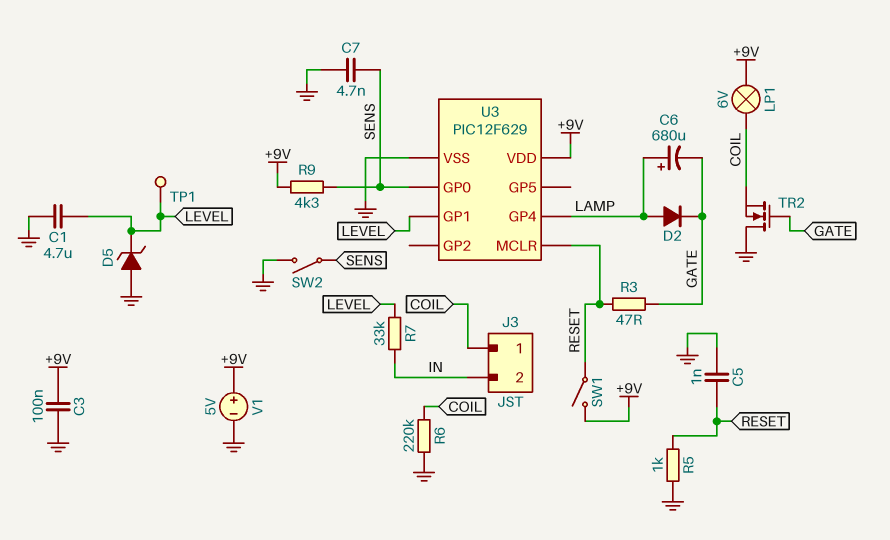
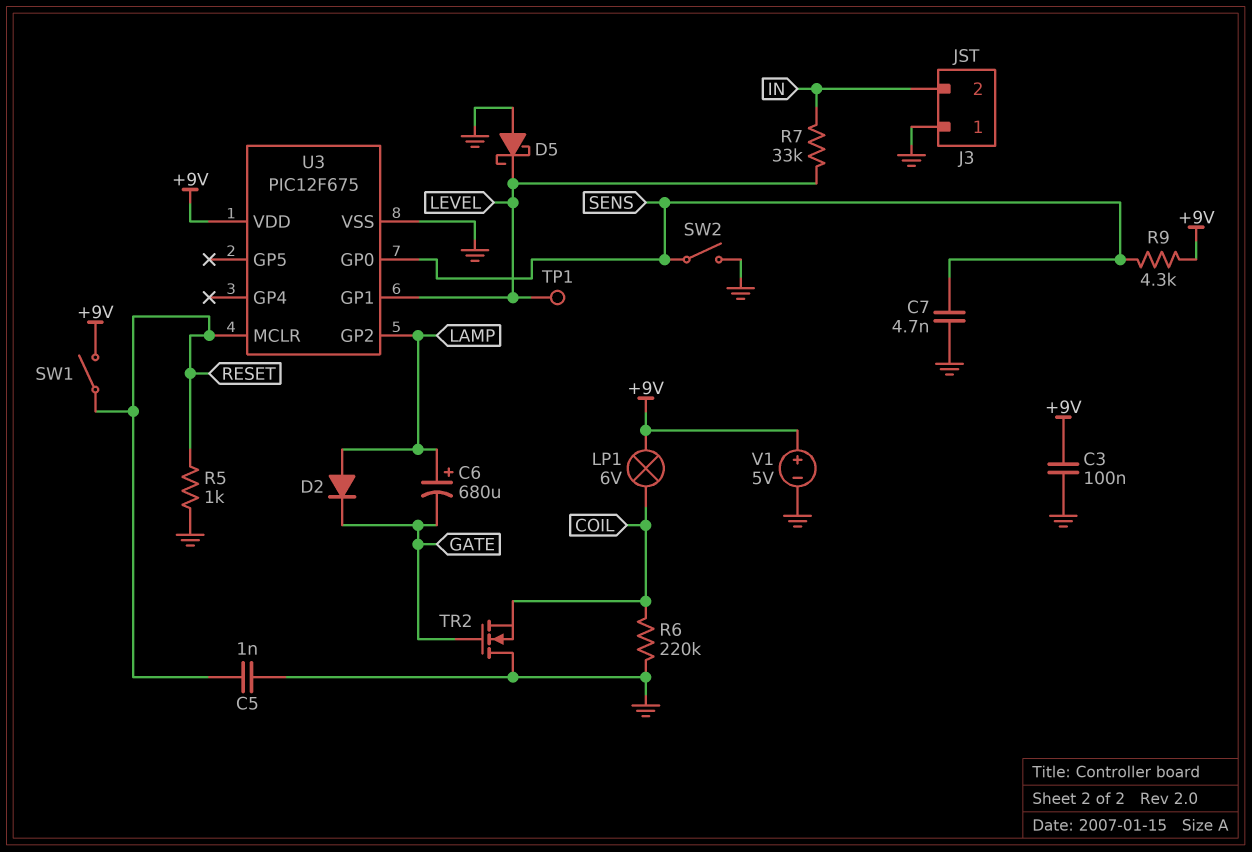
C1: 4.7uF (GND, LEVEL) -> none
D5: zener (A GND, K LEVEL) -> schottky (A GND, K LEVEL)
J3 pin 1: COIL -> GND
R3: 47 (GATE, RESET) -> none
U3: PIC12F629 -> PIC12F675
U3 pin GP2: none -> LAMP
U3 pin GP4: LAMP -> none

